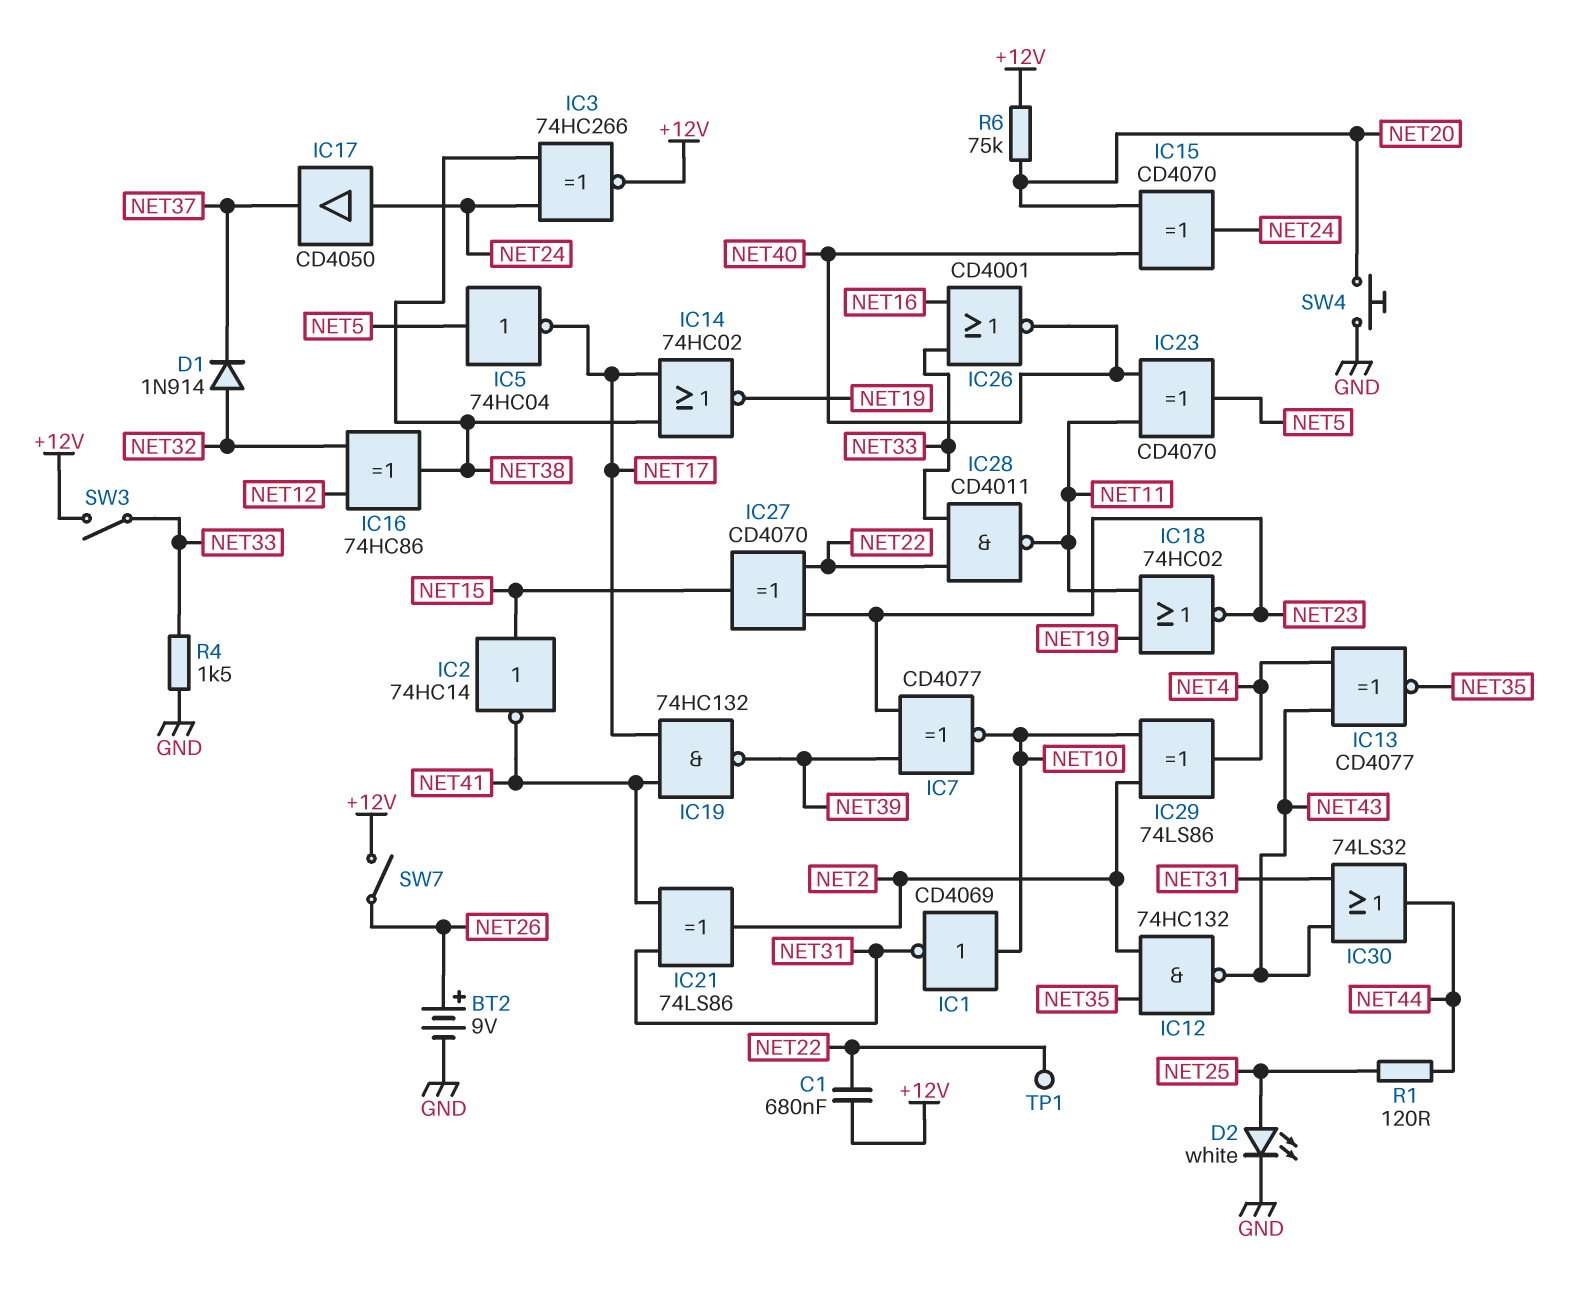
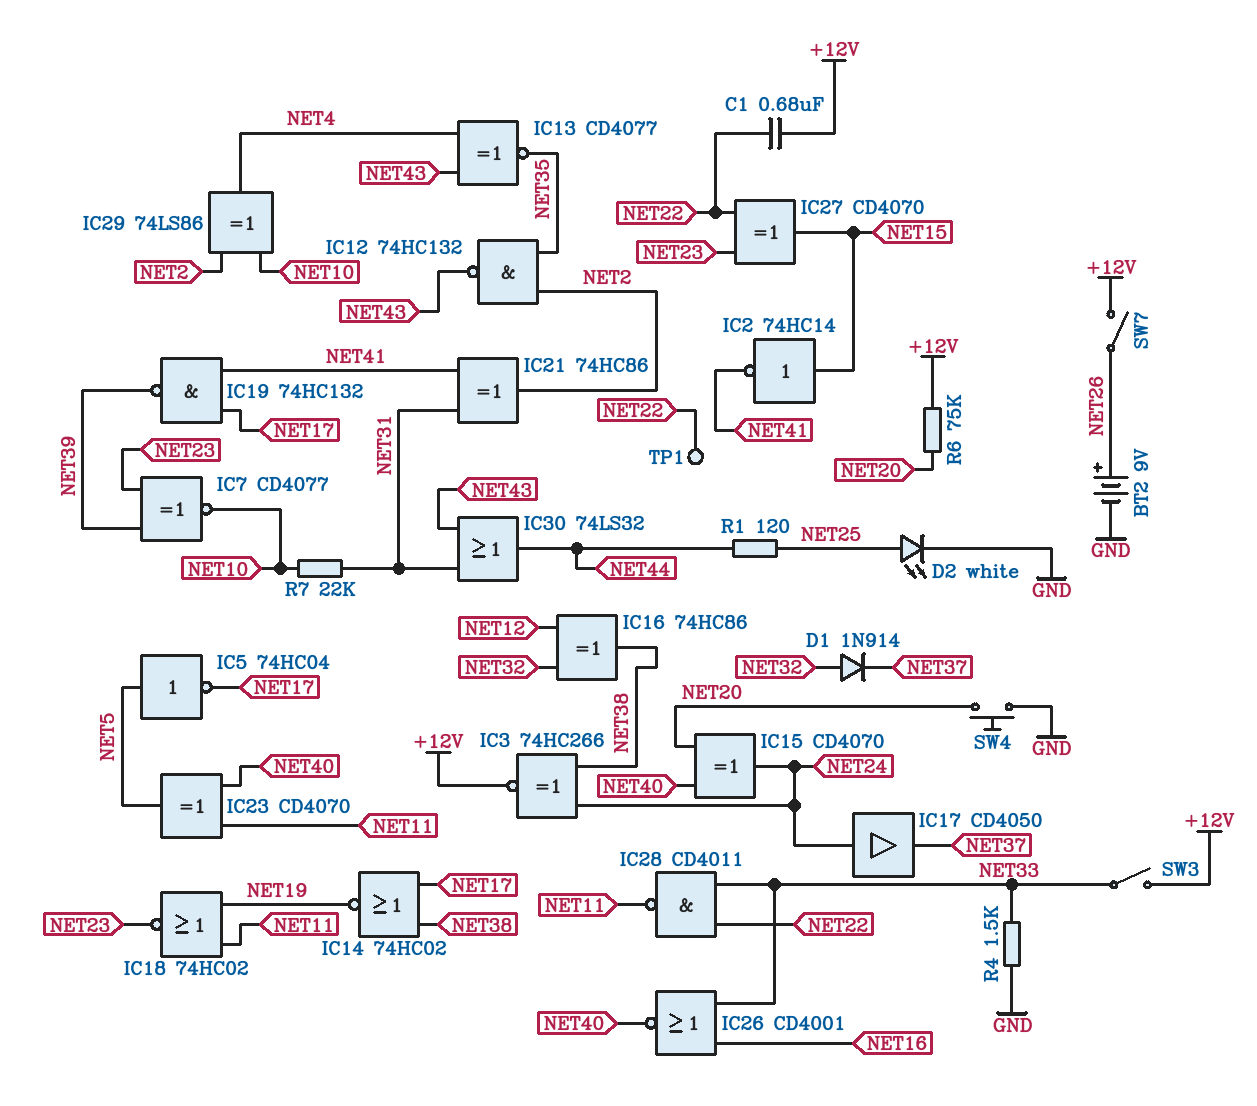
IC1: NOT CD4069 (in NET10, out NET31) -> none
IC21: XOR 74LS86 (in NET31, in NET41, out NET2) -> XOR 74HC86 (in NET31, in NET41, out NET2)
R7: none -> 22k (NET10, NET31)

